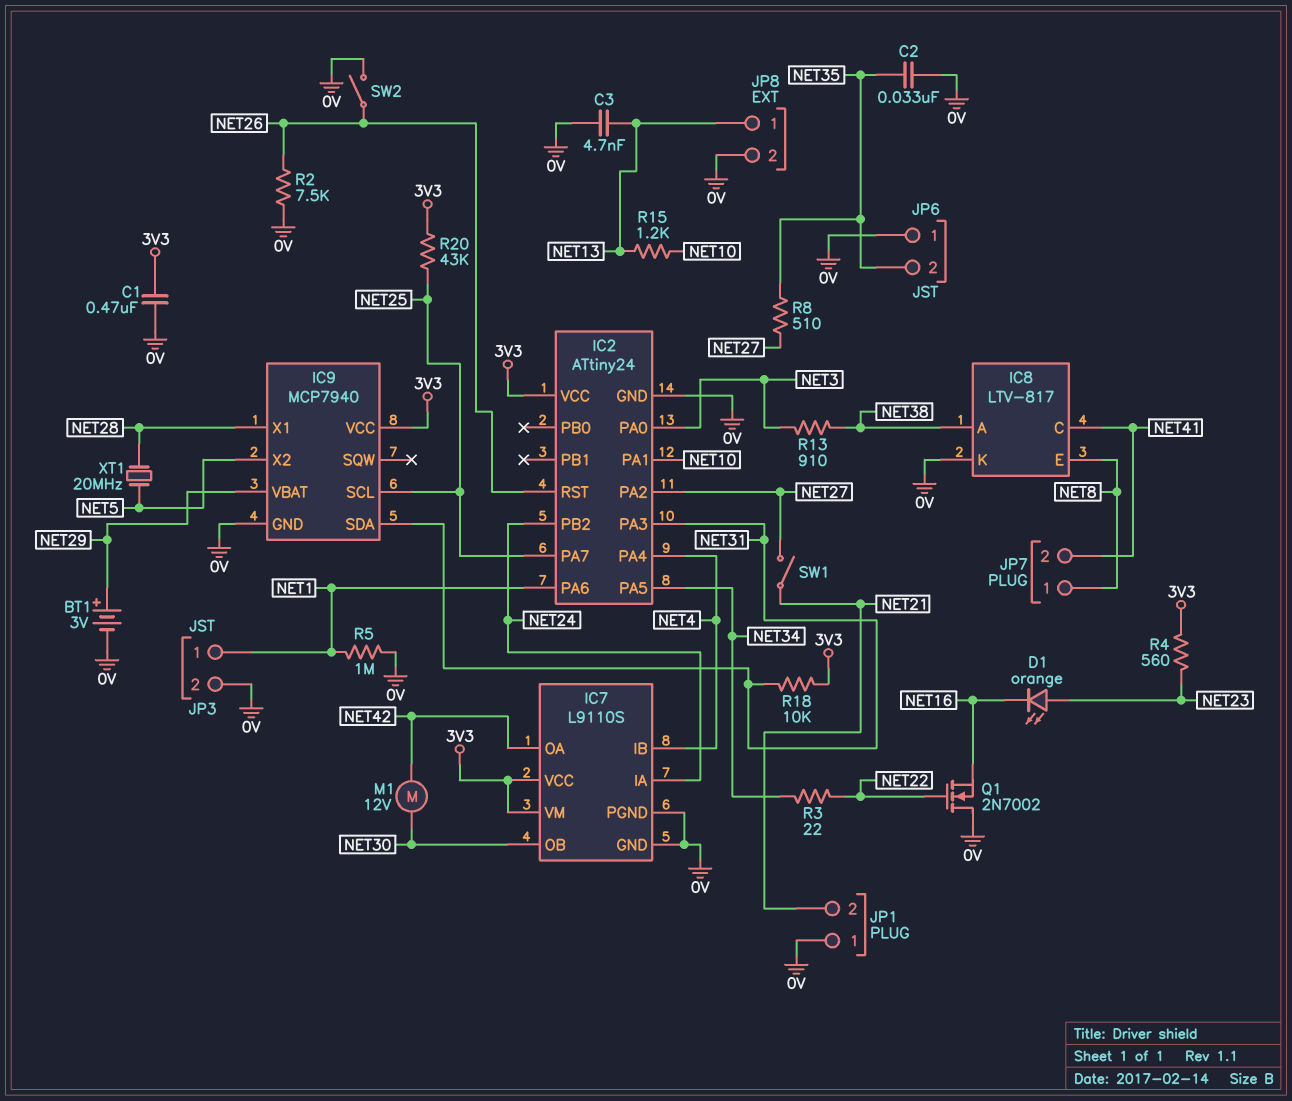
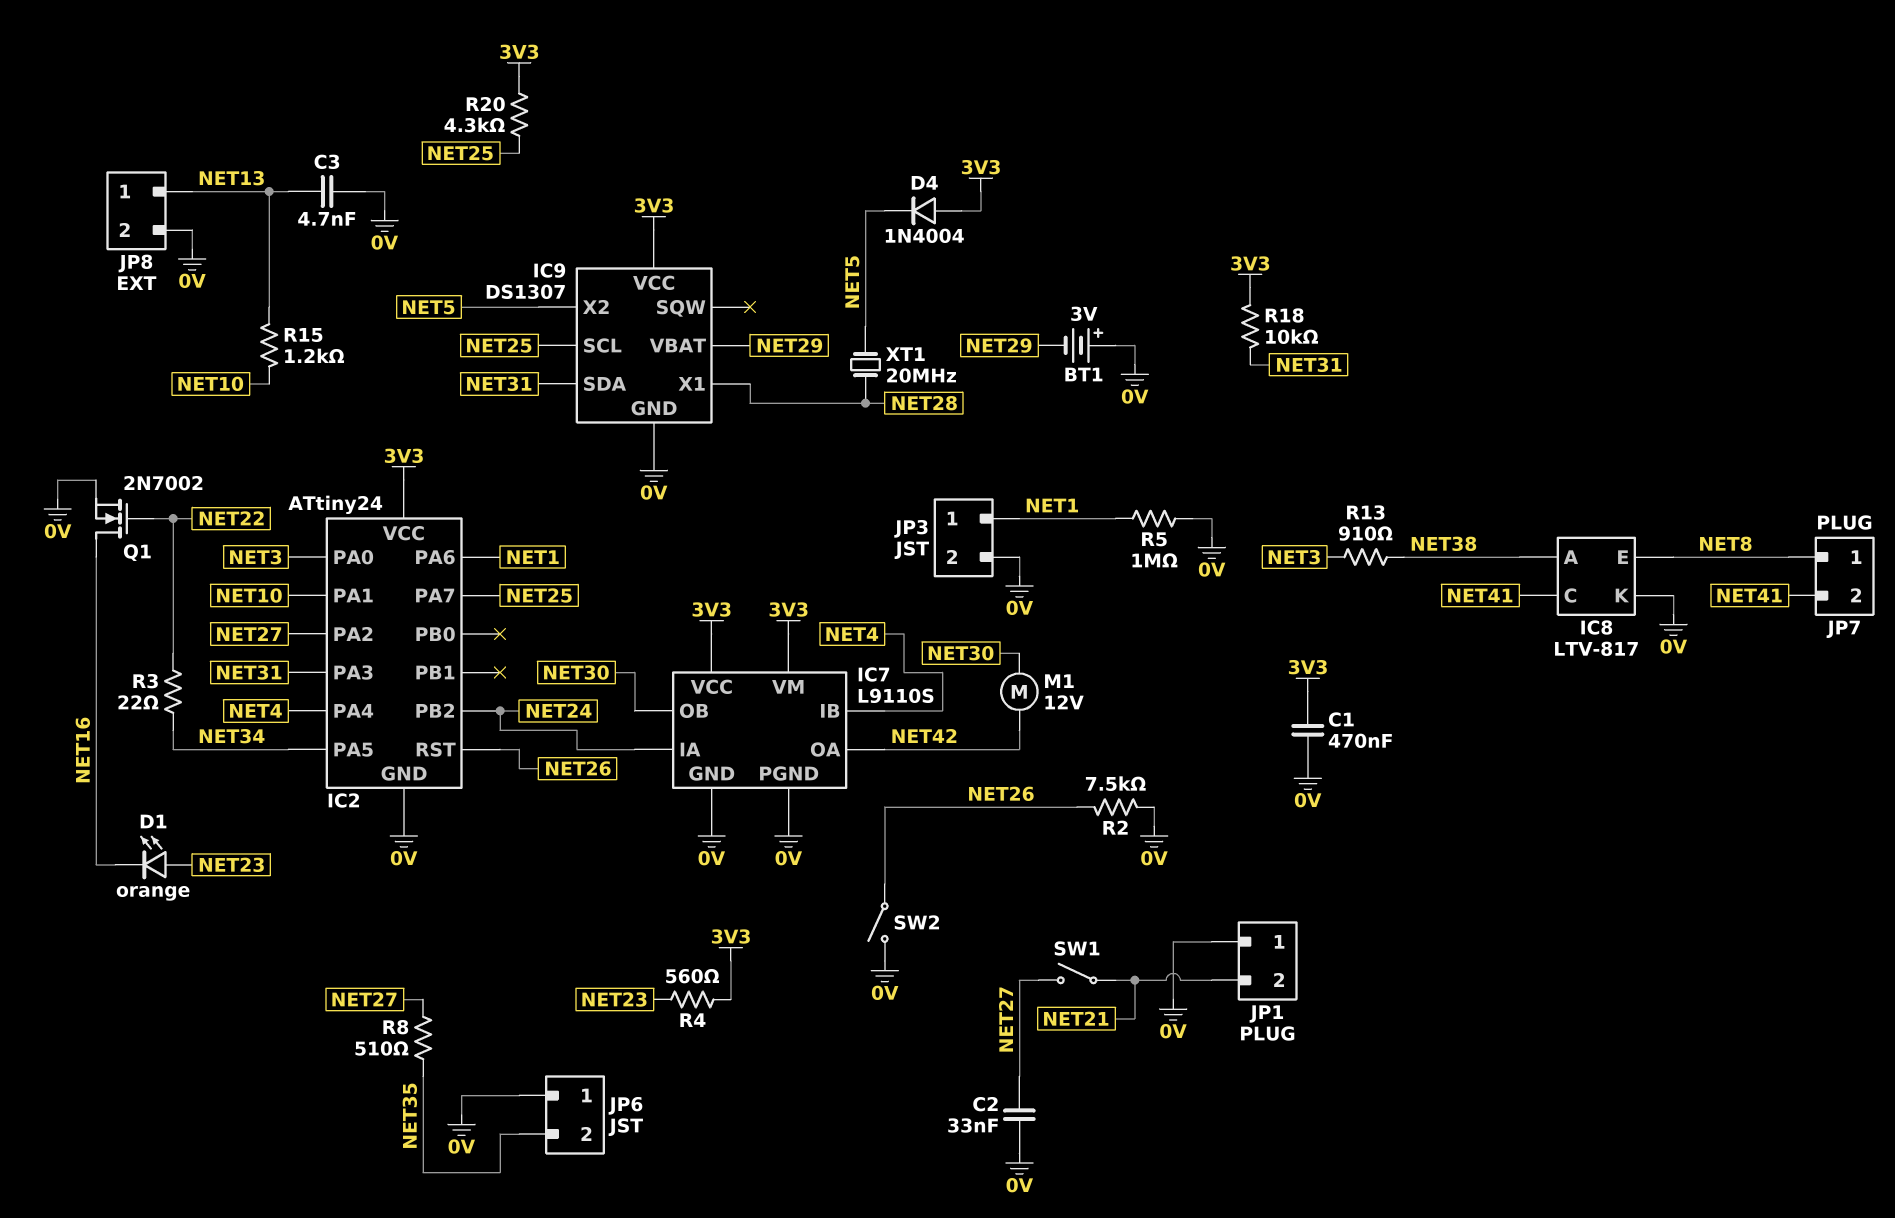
BT1: 3V (plus NET29, minus 0V) -> 3V (plus 0V, minus NET29)
C2: 33nF (0V, NET35) -> 33nF (0V, NET27)
D4: none -> diode 1N4004 (A 3V3, K NET5)
IC9: MCP7940 -> DS1307
Q1: NMOS 2N7002 (G NET22, D 0V, S NET16) -> NMOS 2N7002 (G NET22, D NET16, S 0V)
R20: 43k (3V3, NET25) -> 4.3k (3V3, NET25)

